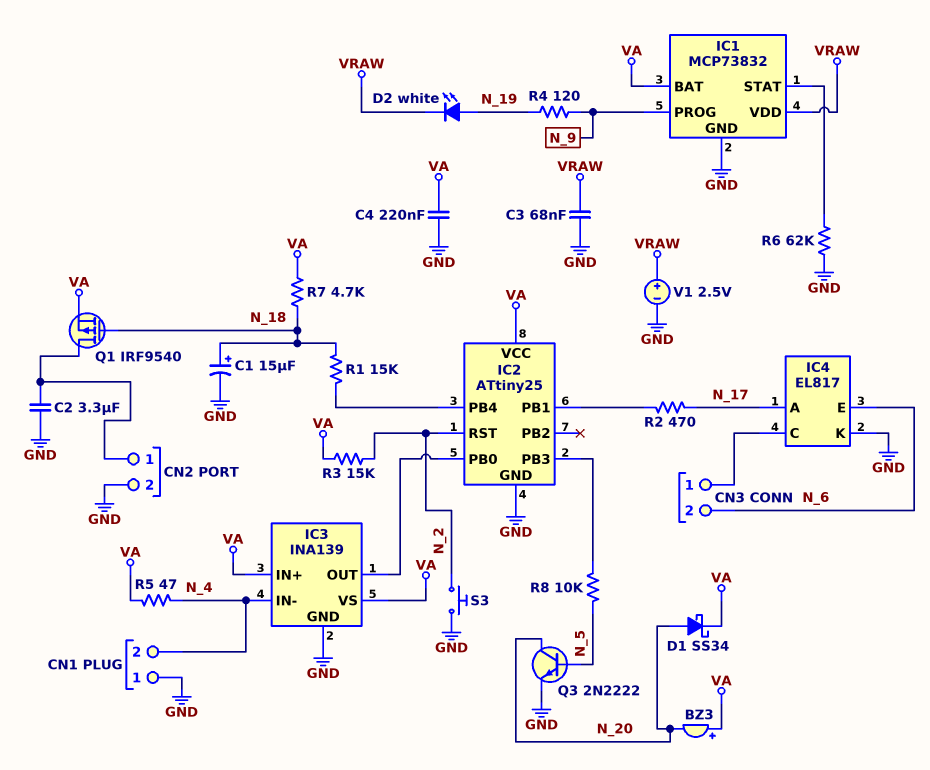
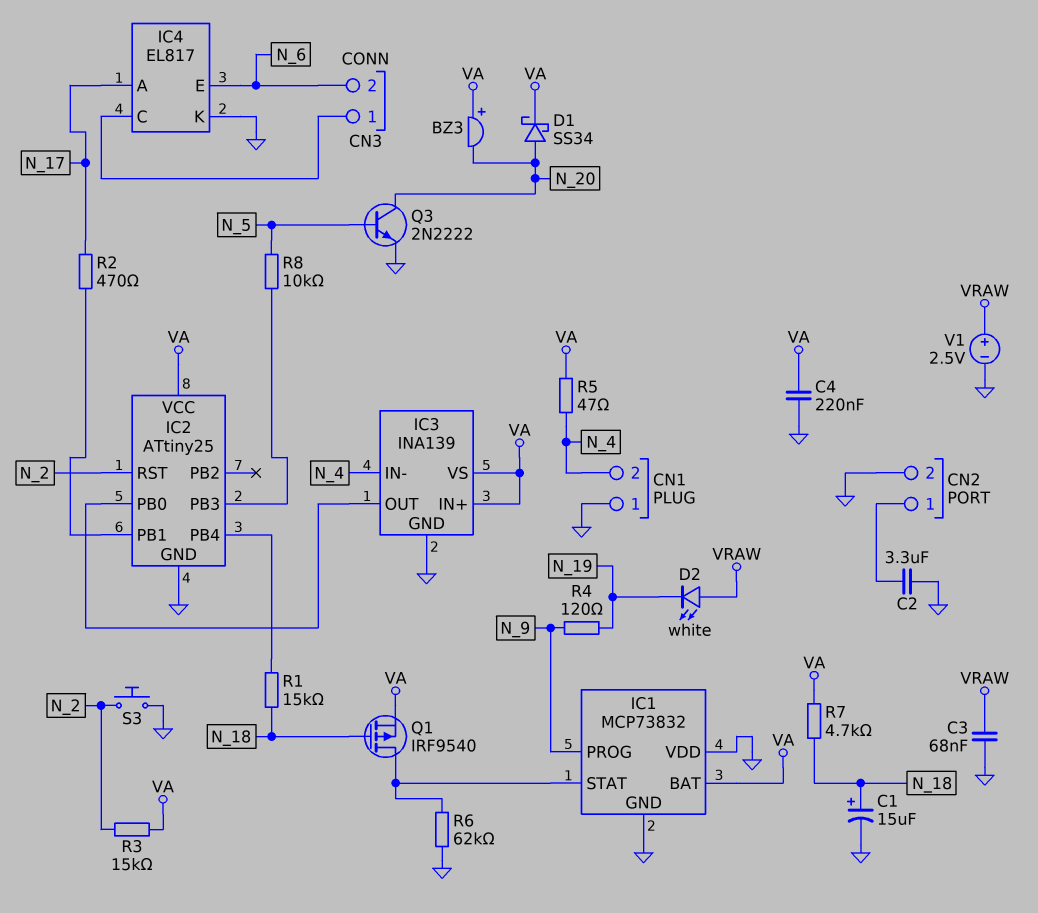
D2: LED white (A N_19, K VRAW) -> LED white (A VRAW, K N_19)
IC1 pin VDD: VRAW -> GND
Q1: PMOS IRF9540 (G N_18, D CN2/1, S VA) -> PMOS IRF9540 (G N_18, D IC1/STAT, S VA)

